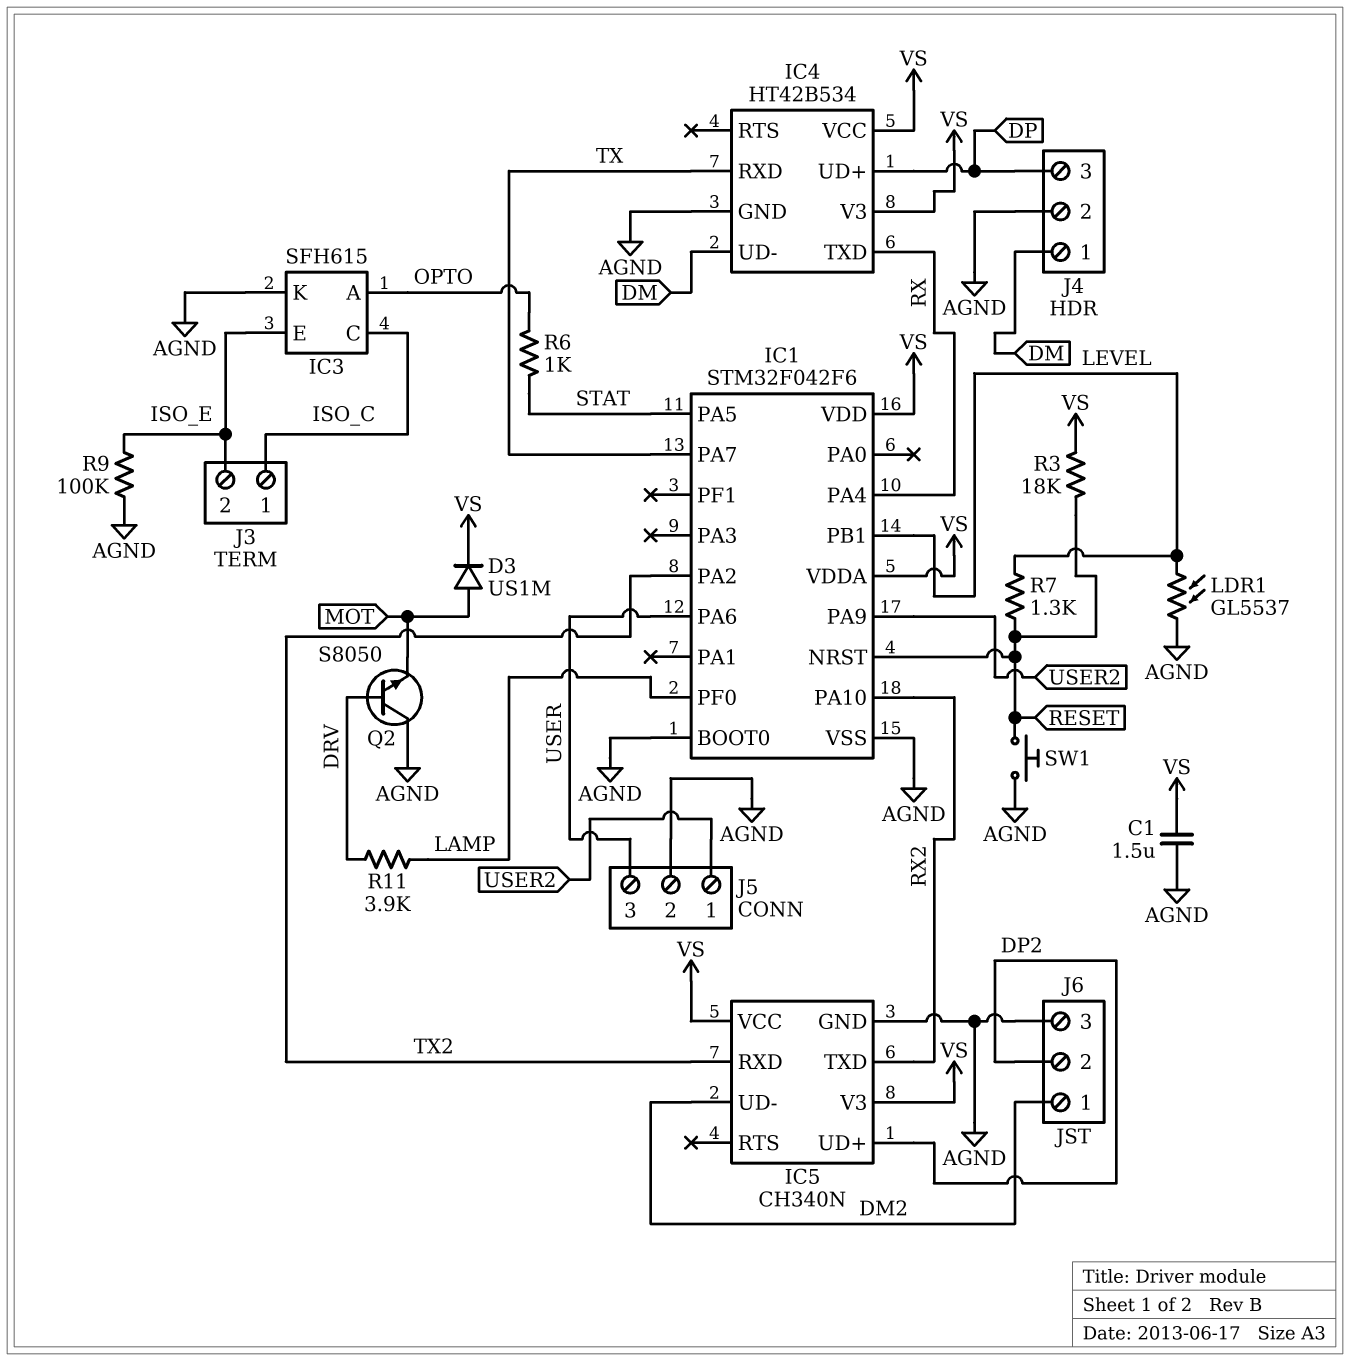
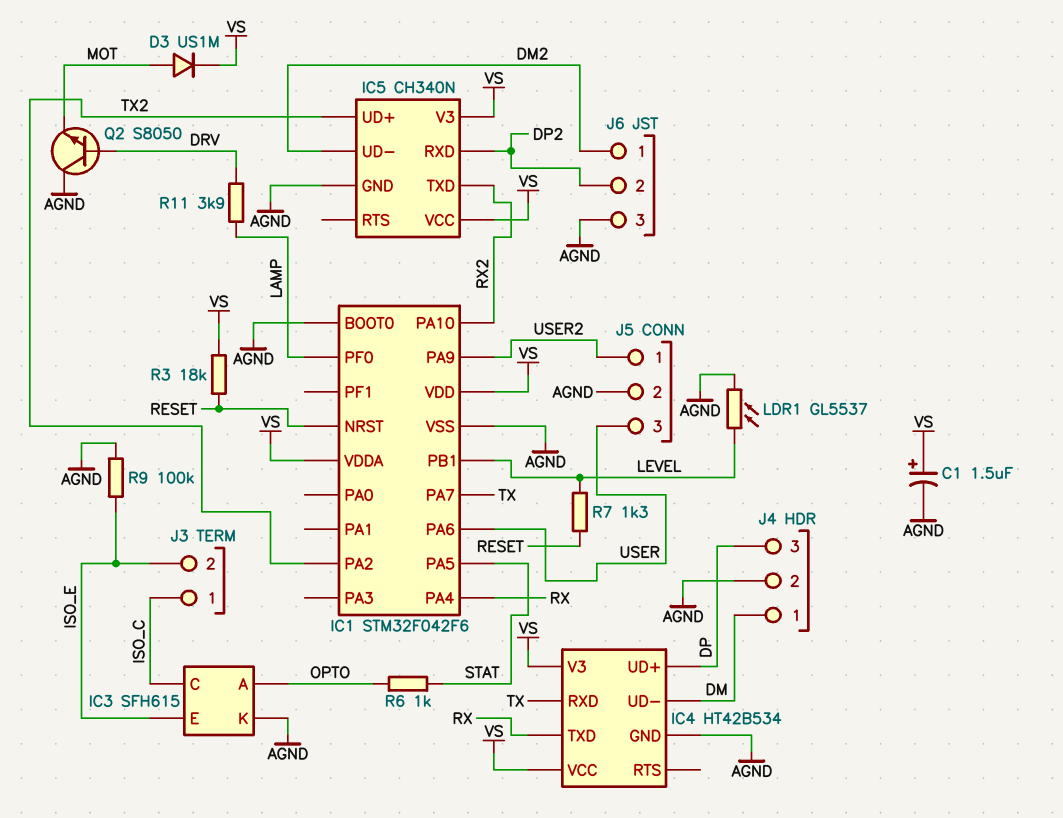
C1: 1.5uF (AGND, VS) -> 1.5uF (plus VS, minus AGND)
IC5 pin RXD: TX2 -> DP2
IC5 pin UD+: DP2 -> TX2
SW1: button (AGND, RESET) -> none

